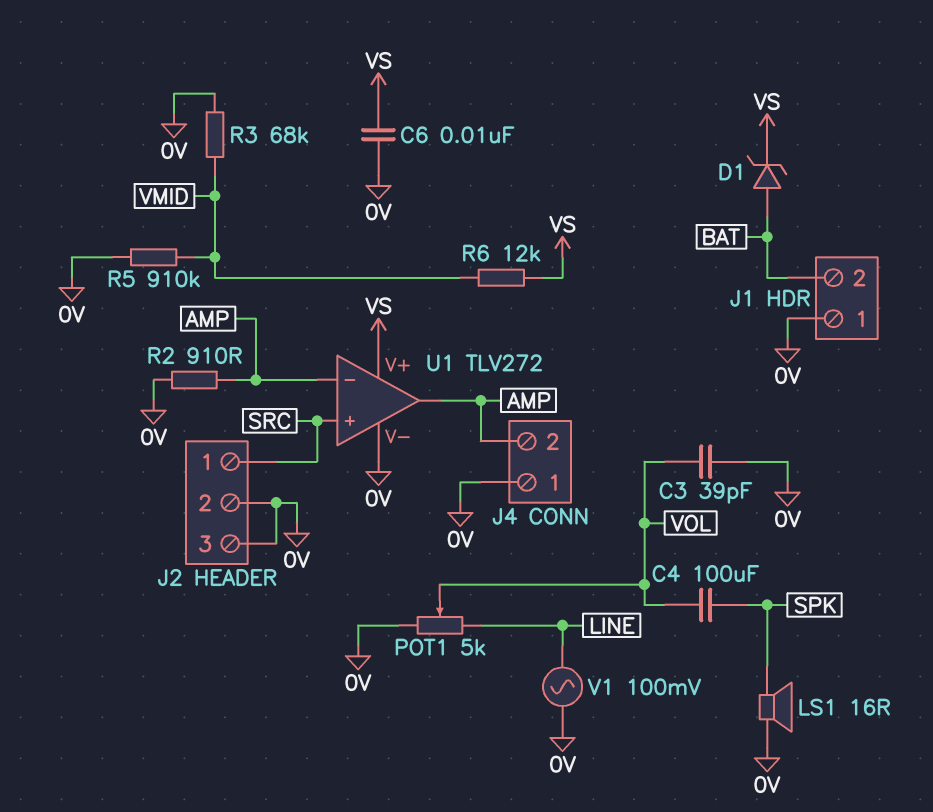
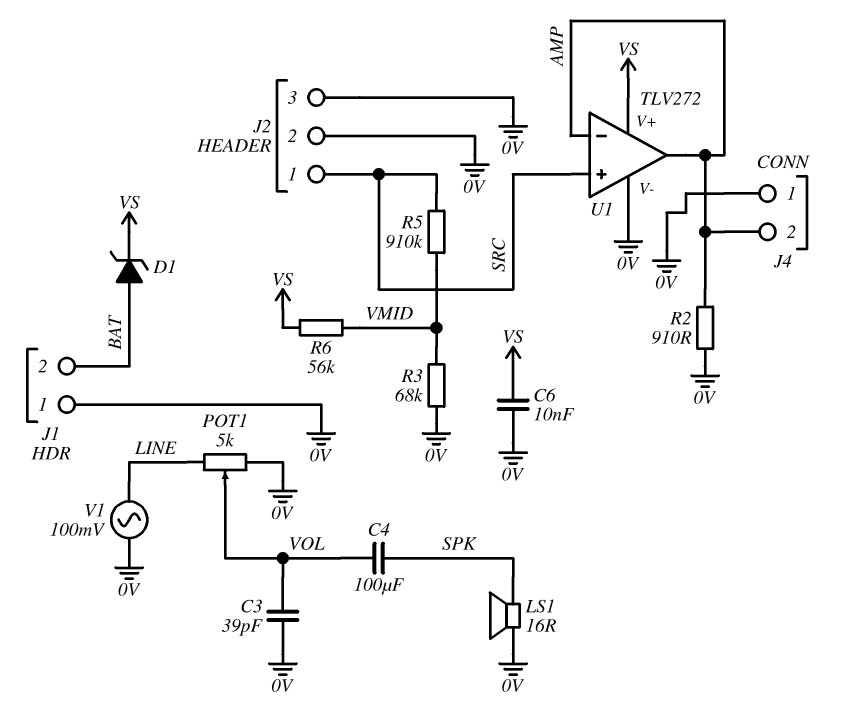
R5: 910k (0V, VMID) -> 910k (SRC, VMID)
R6: 12k (VMID, VS) -> 56k (VMID, VS)

